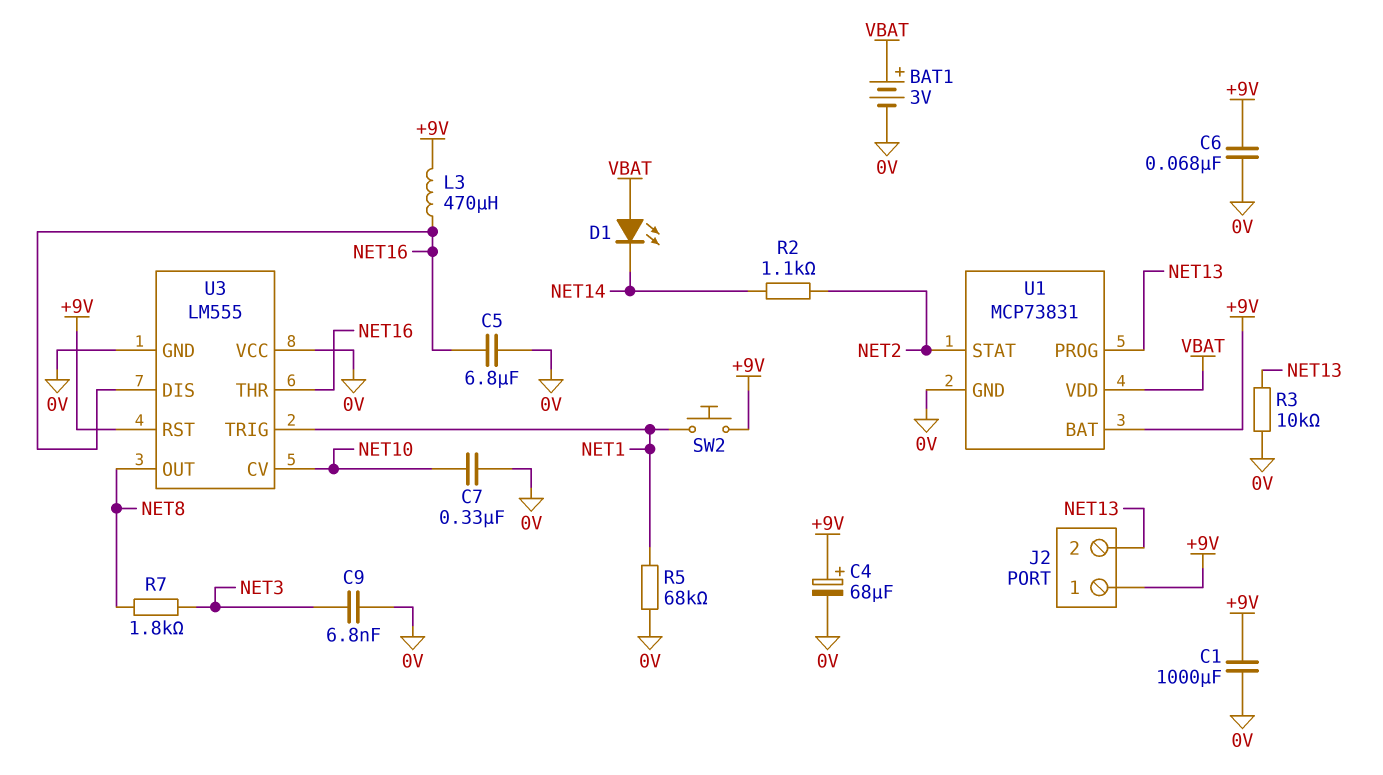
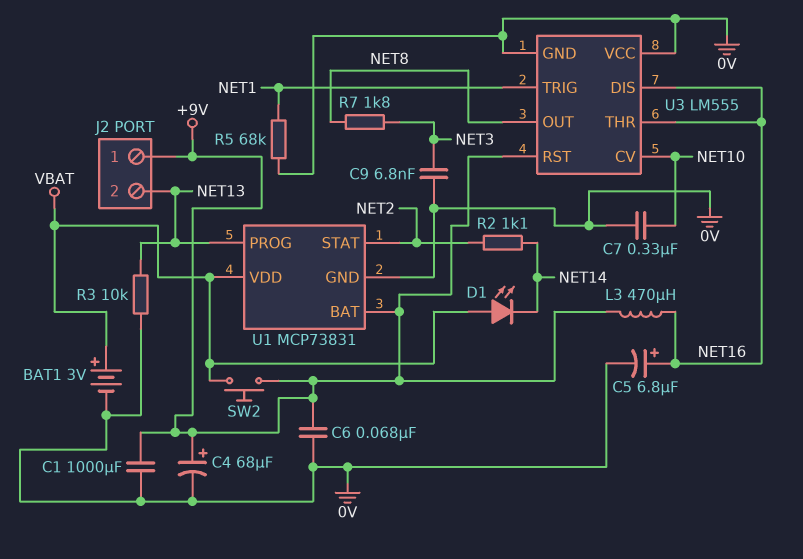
C5: 6.8uF (0V, NET16) -> 6.8uF (plus NET16, minus 0V)
SW2: button (+9V, NET1) -> button (+9V, VBAT)

